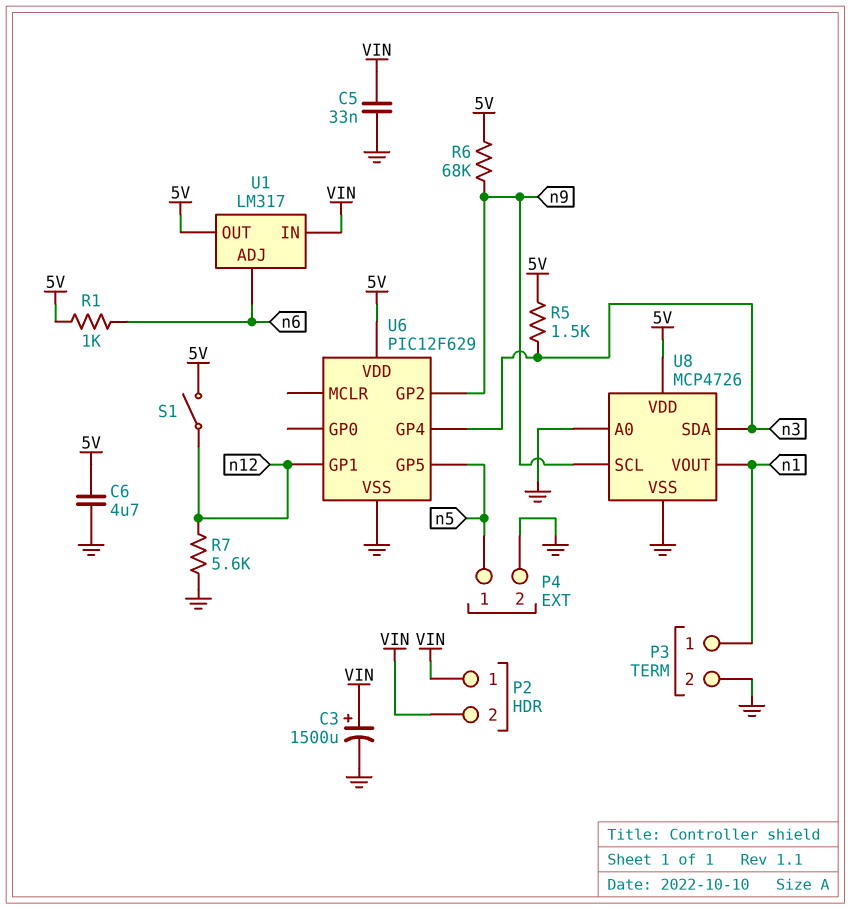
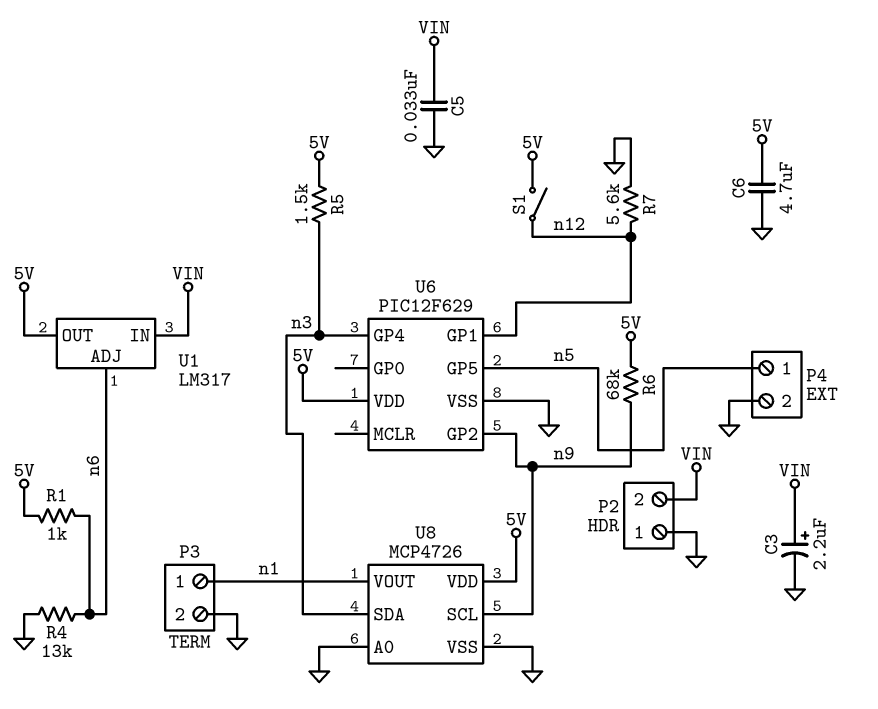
C3: 1500uF (plus VIN, minus GND) -> 2.2uF (plus VIN, minus GND)
P2 pin 1: VIN -> GND
R4: none -> 13k (GND, n6)

